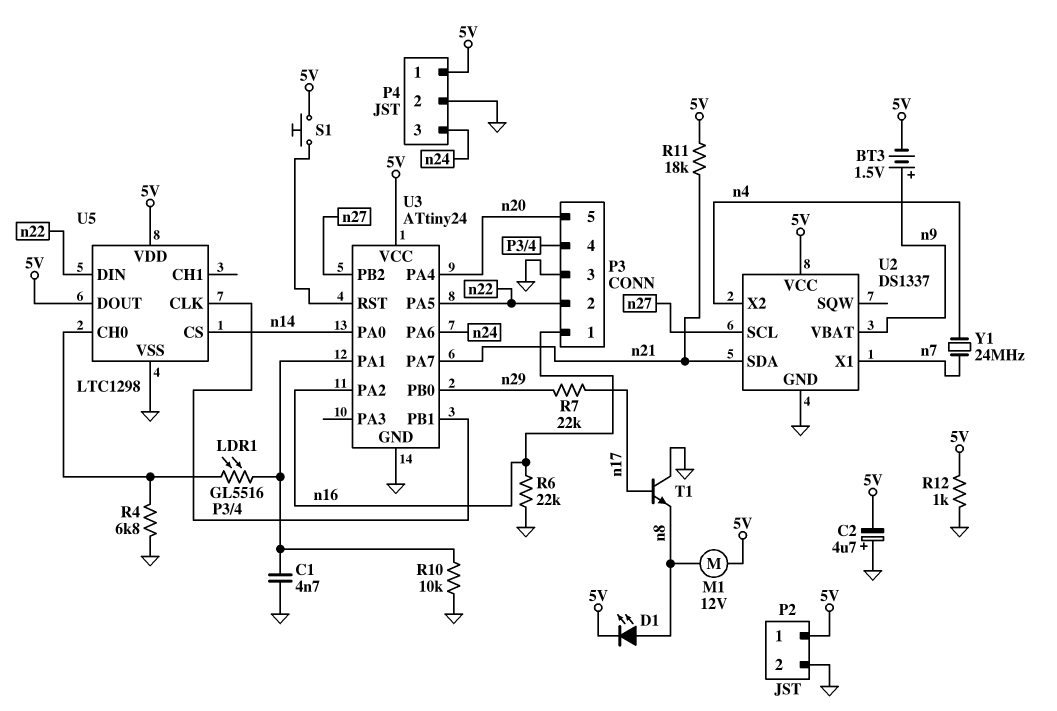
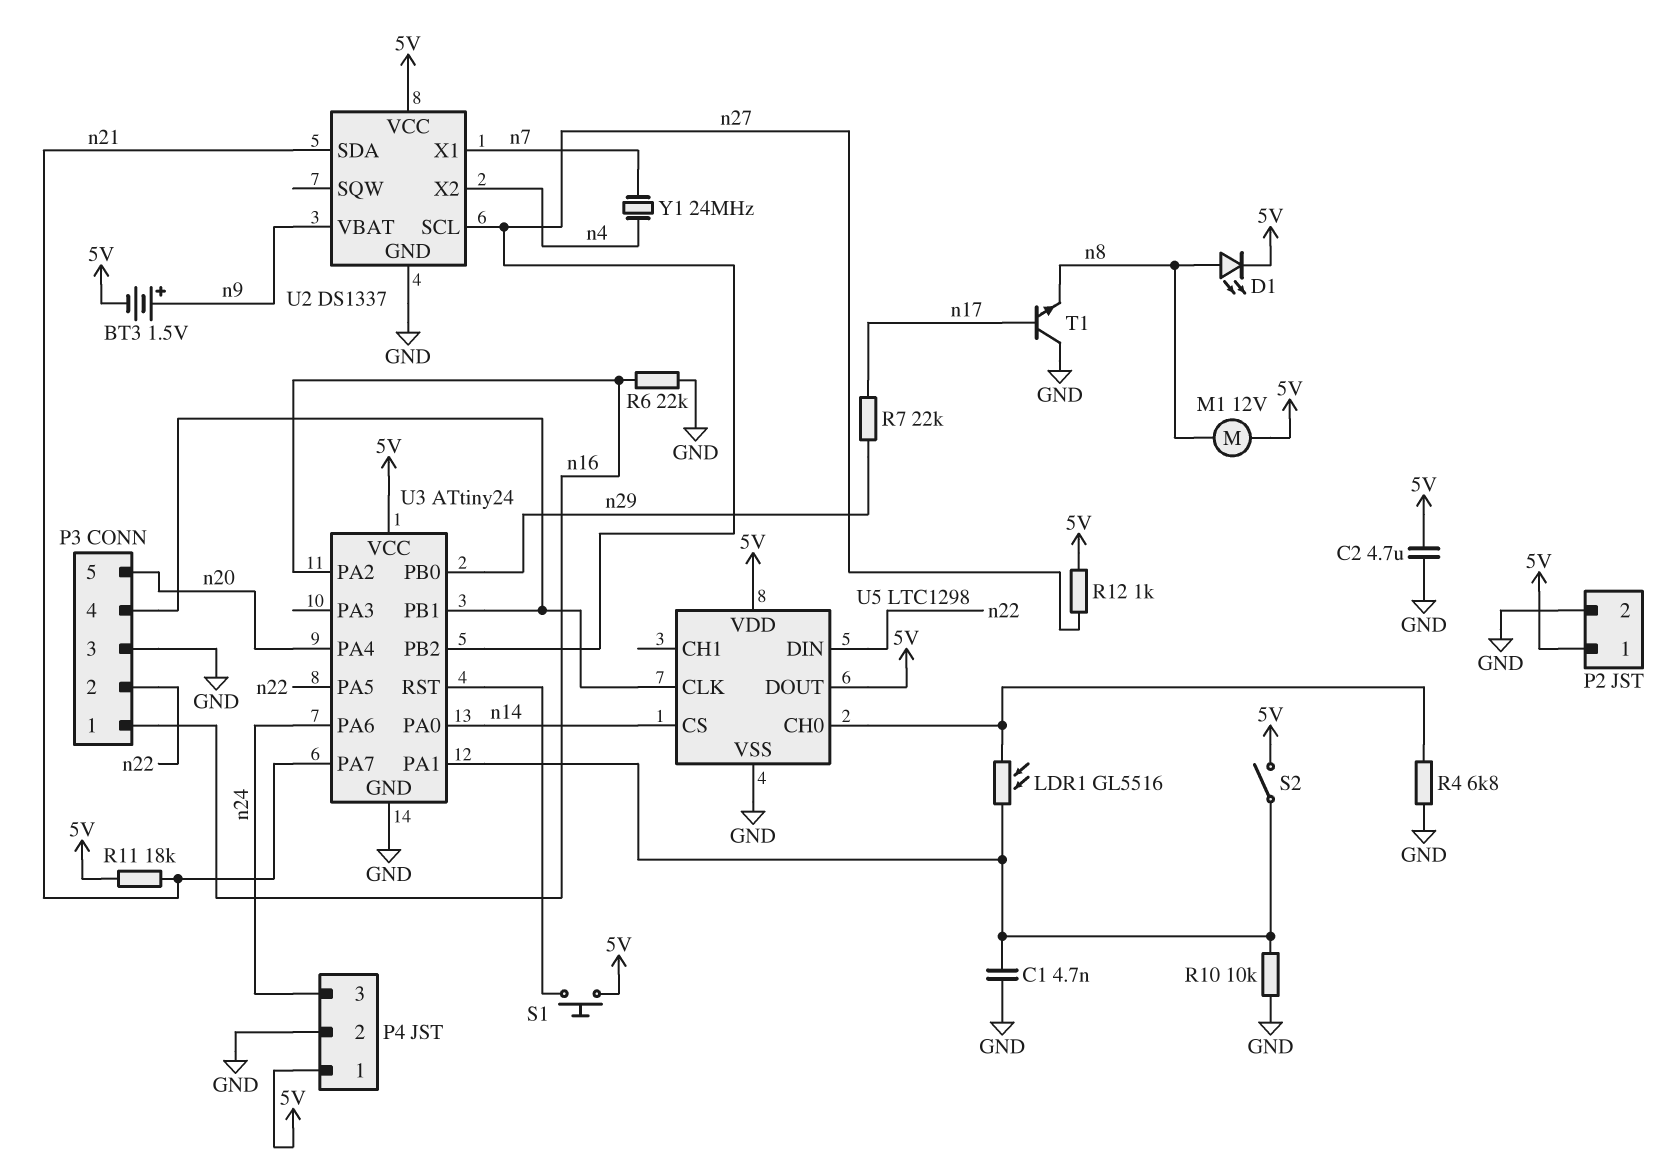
C2: 4.7uF (plus GND, minus 5V) -> 4.7uF (5V, GND)
R12: 1k (5V, GND) -> 1k (5V, n27)
S2: none -> switch (5V, U3/PA1)

